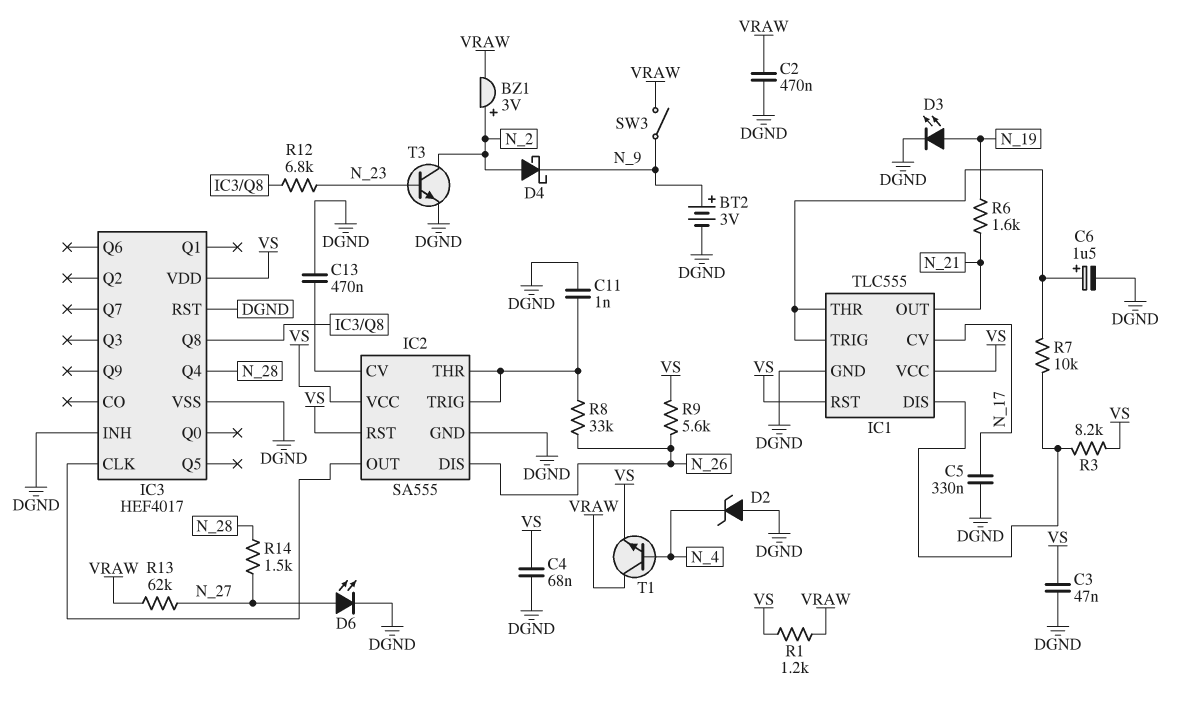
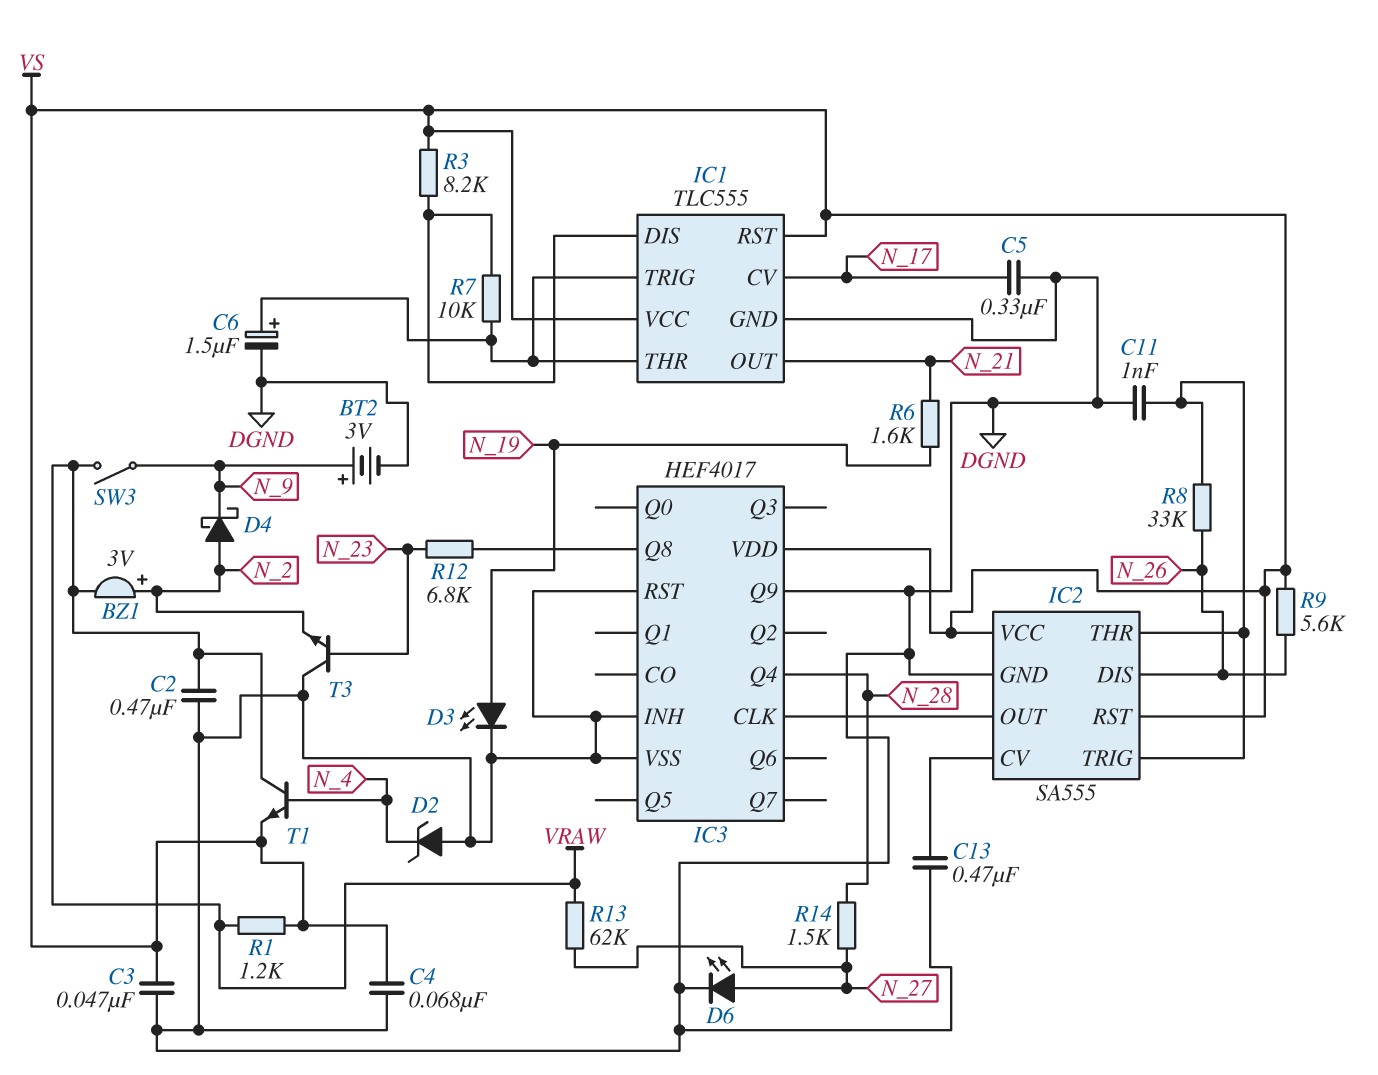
IC3 pin Q9: none -> DGND
T3: NPN (B N_23, C N_2, E DGND) -> NPN (B N_23, C DGND, E N_2)

